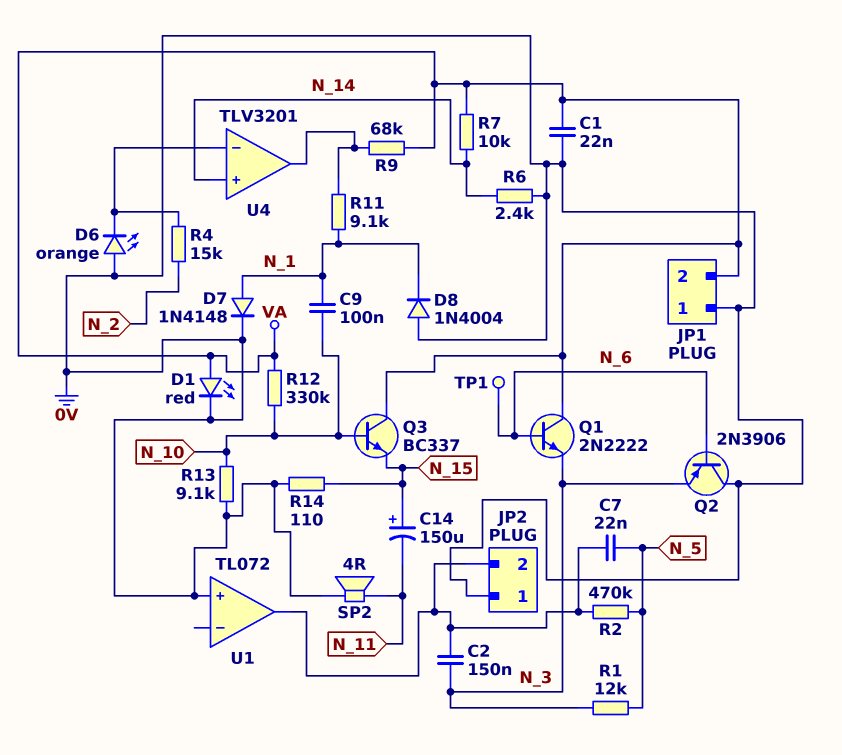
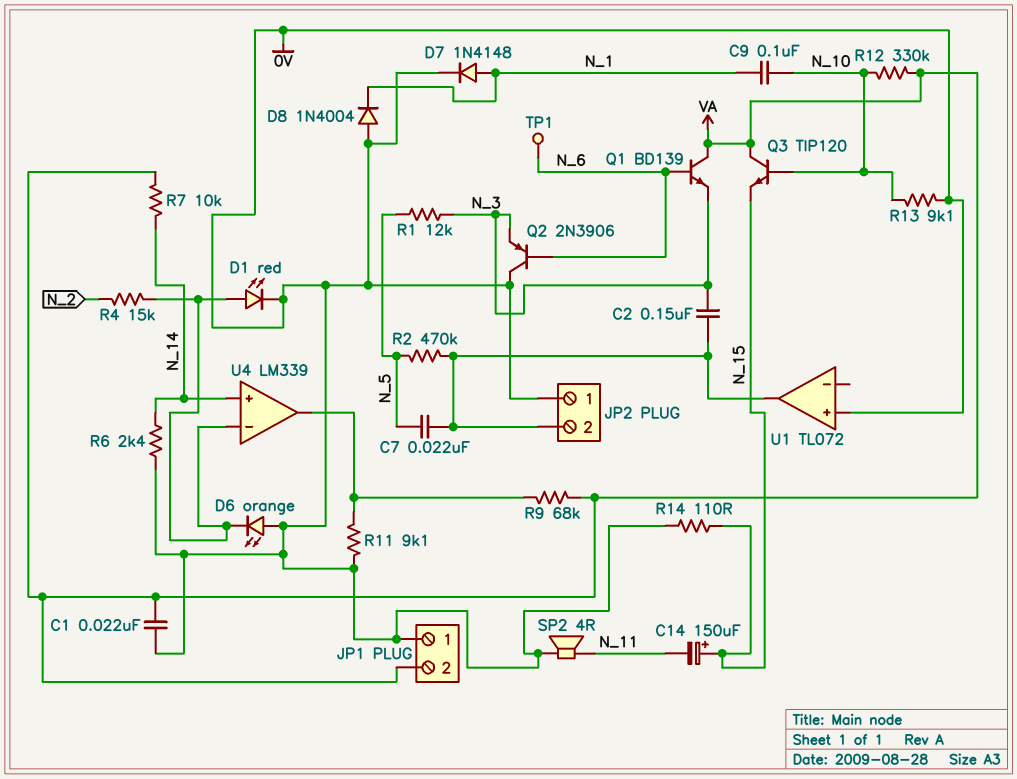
D1: LED red (A VA, K 0V) -> LED red (A U4/in-, K 0V)
Q1: NPN 2N2222 (B N_6, C VA, E N_3) -> NPN BD139 (B N_6, C VA, E N_3)
Q3: NPN BC337 (B N_10, C VA, E N_15) -> NPN TIP120 (B N_10, C VA, E N_15)
R11: 9.1k (N_1, U4/out) -> 9.1k (0V, U4/out)
U4: TLV3201 -> LM339

